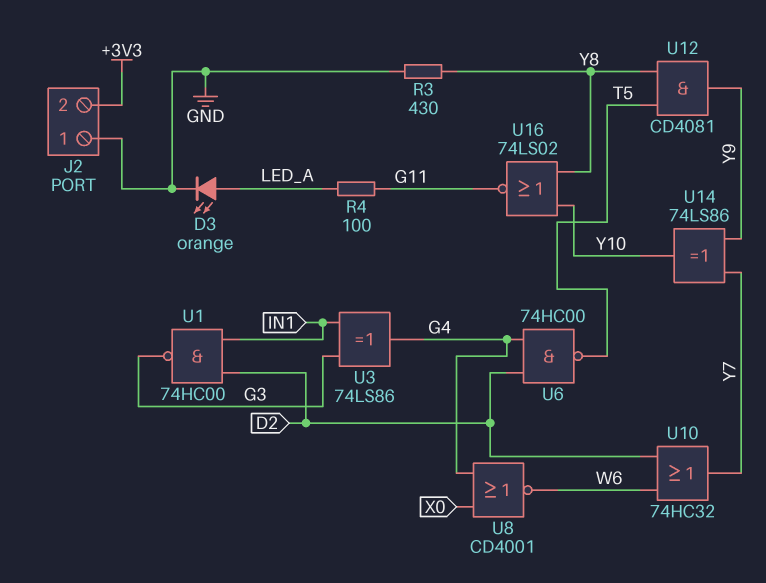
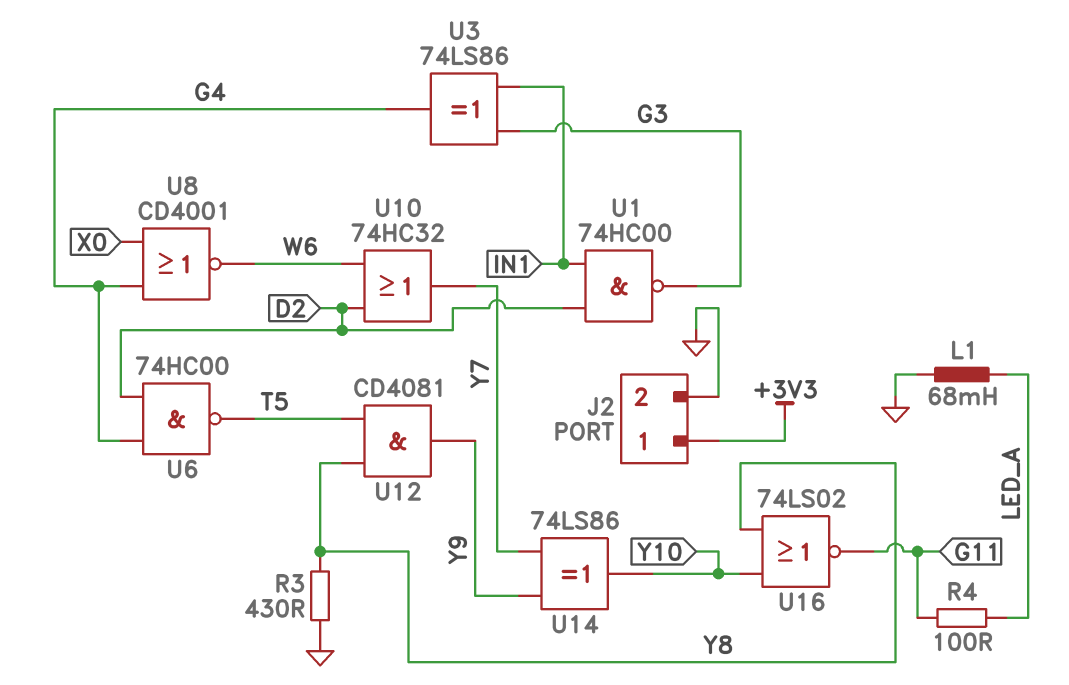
D3: LED orange (A LED_A, K GND) -> none
J2 pin 1: GND -> +3V3
J2 pin 2: +3V3 -> GND
L1: none -> 68mH (GND, LED_A)

